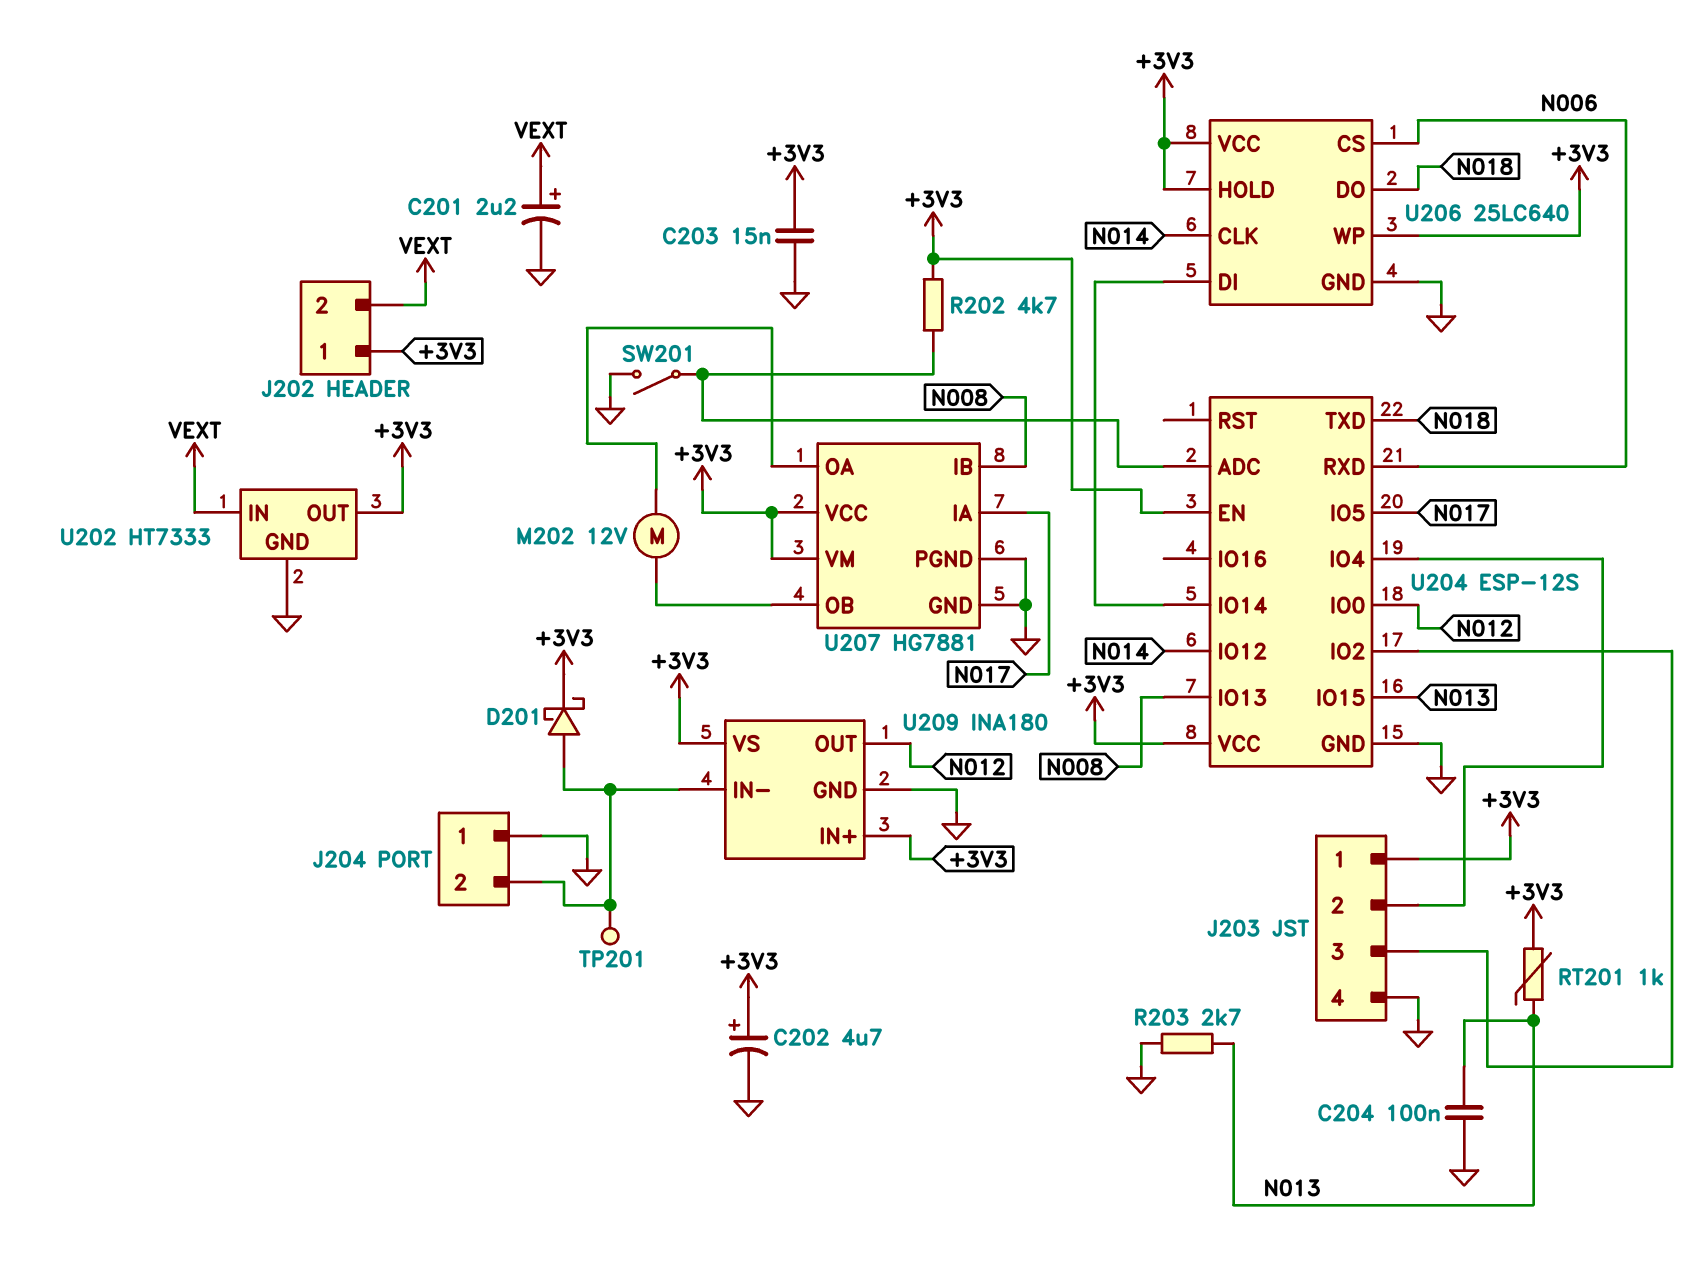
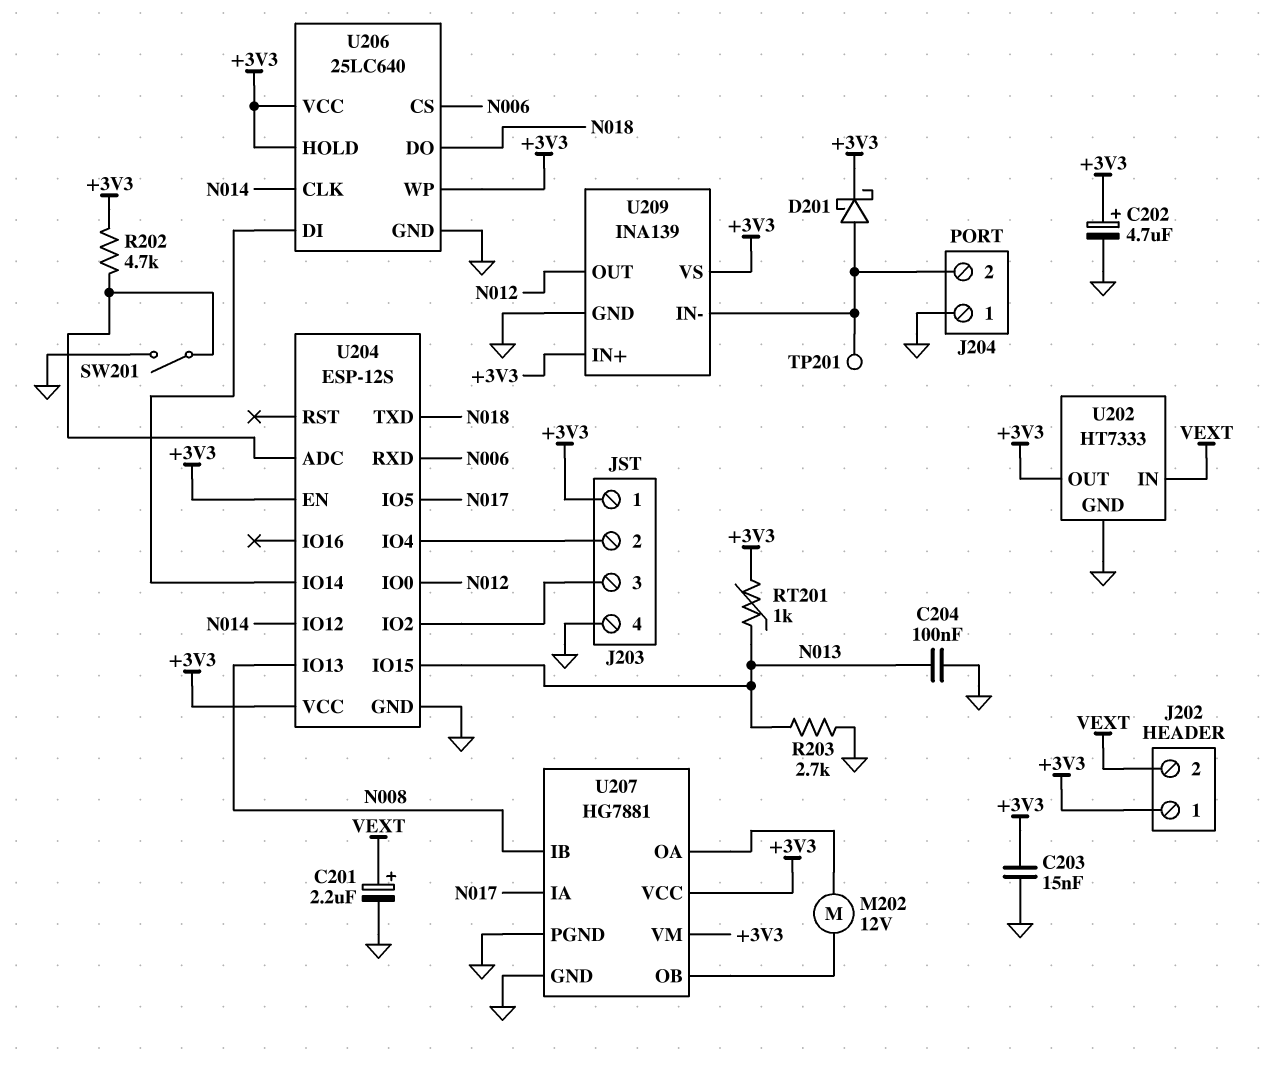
U209: INA180 -> INA139

